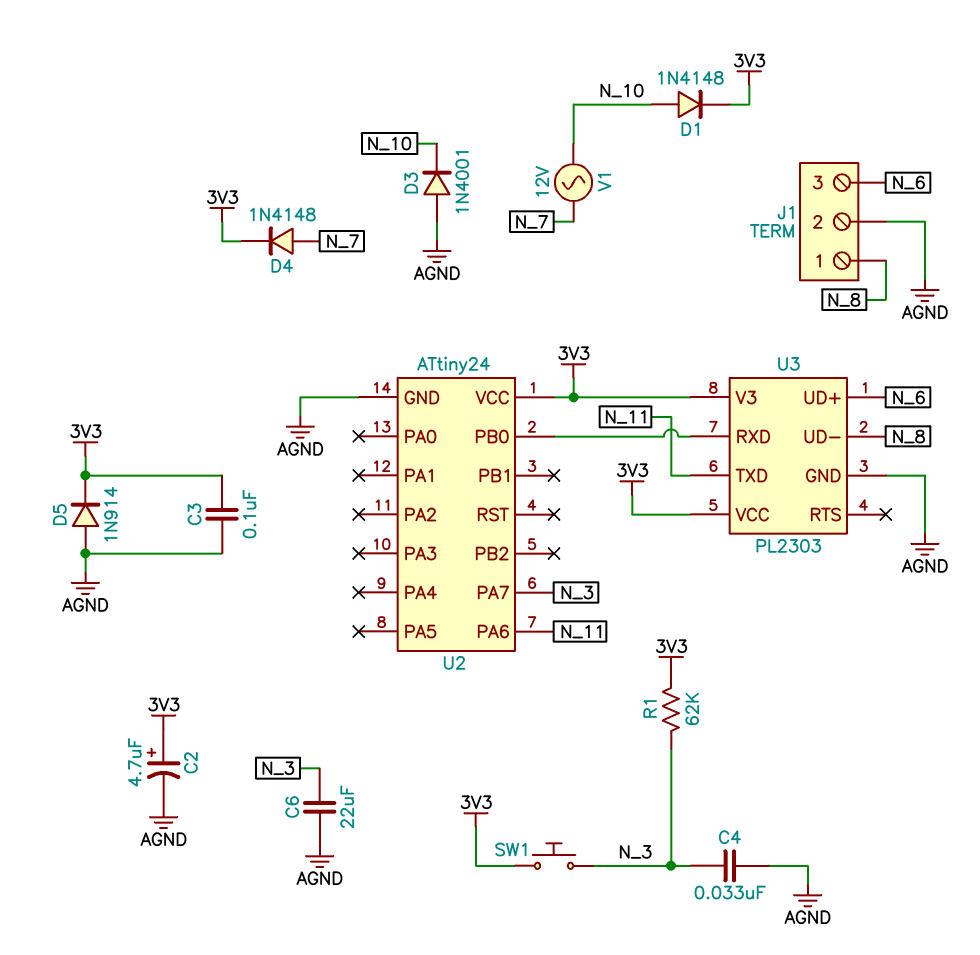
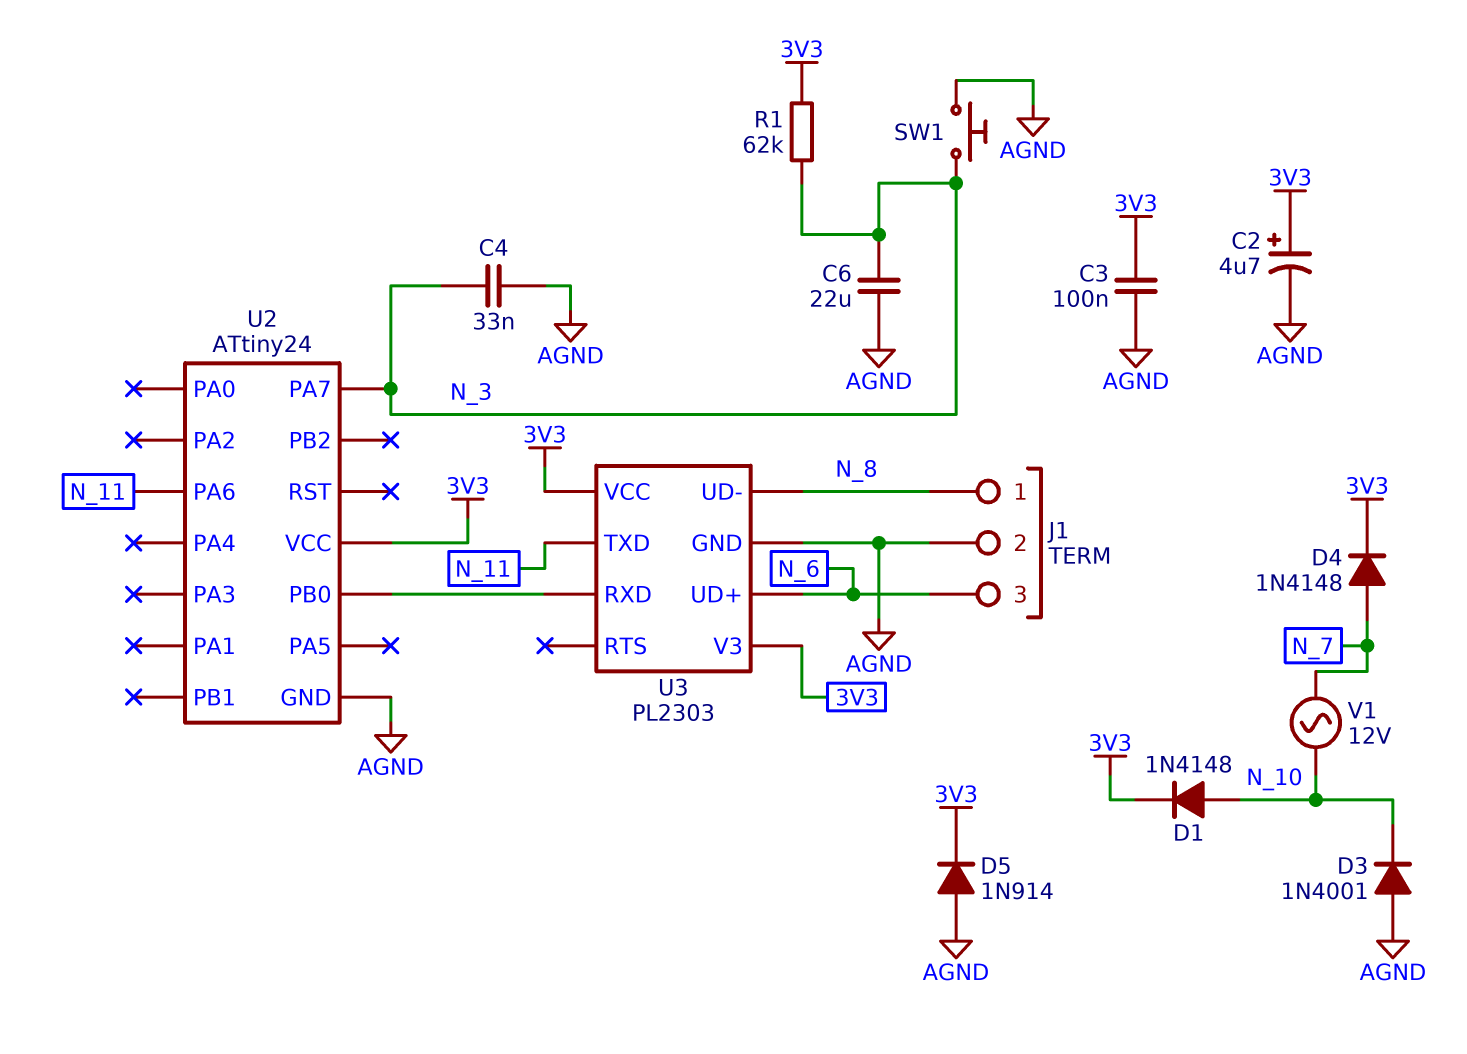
SW1: button (3V3, N_3) -> button (AGND, N_3)

